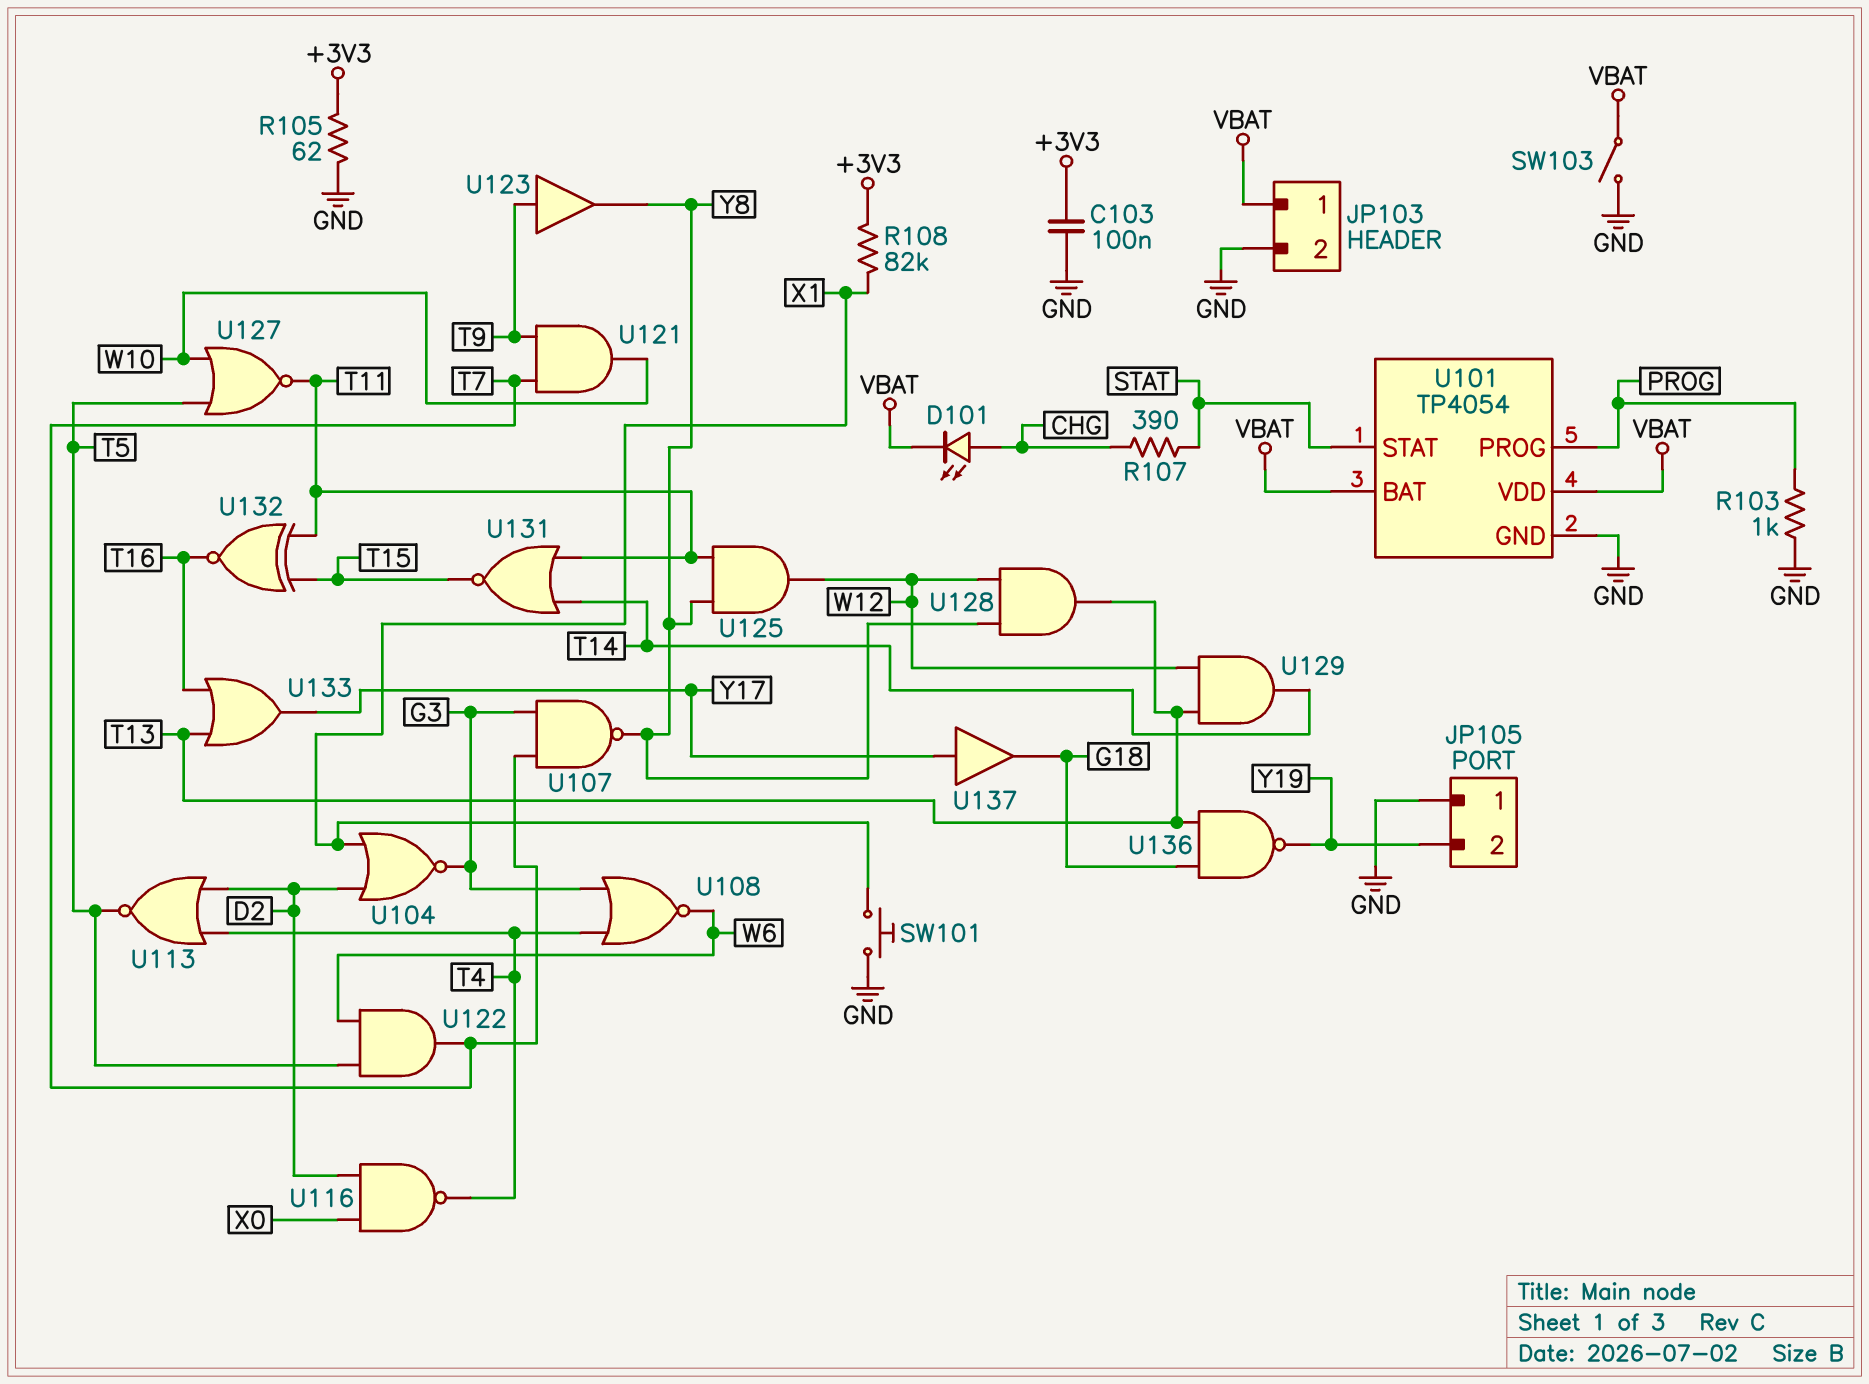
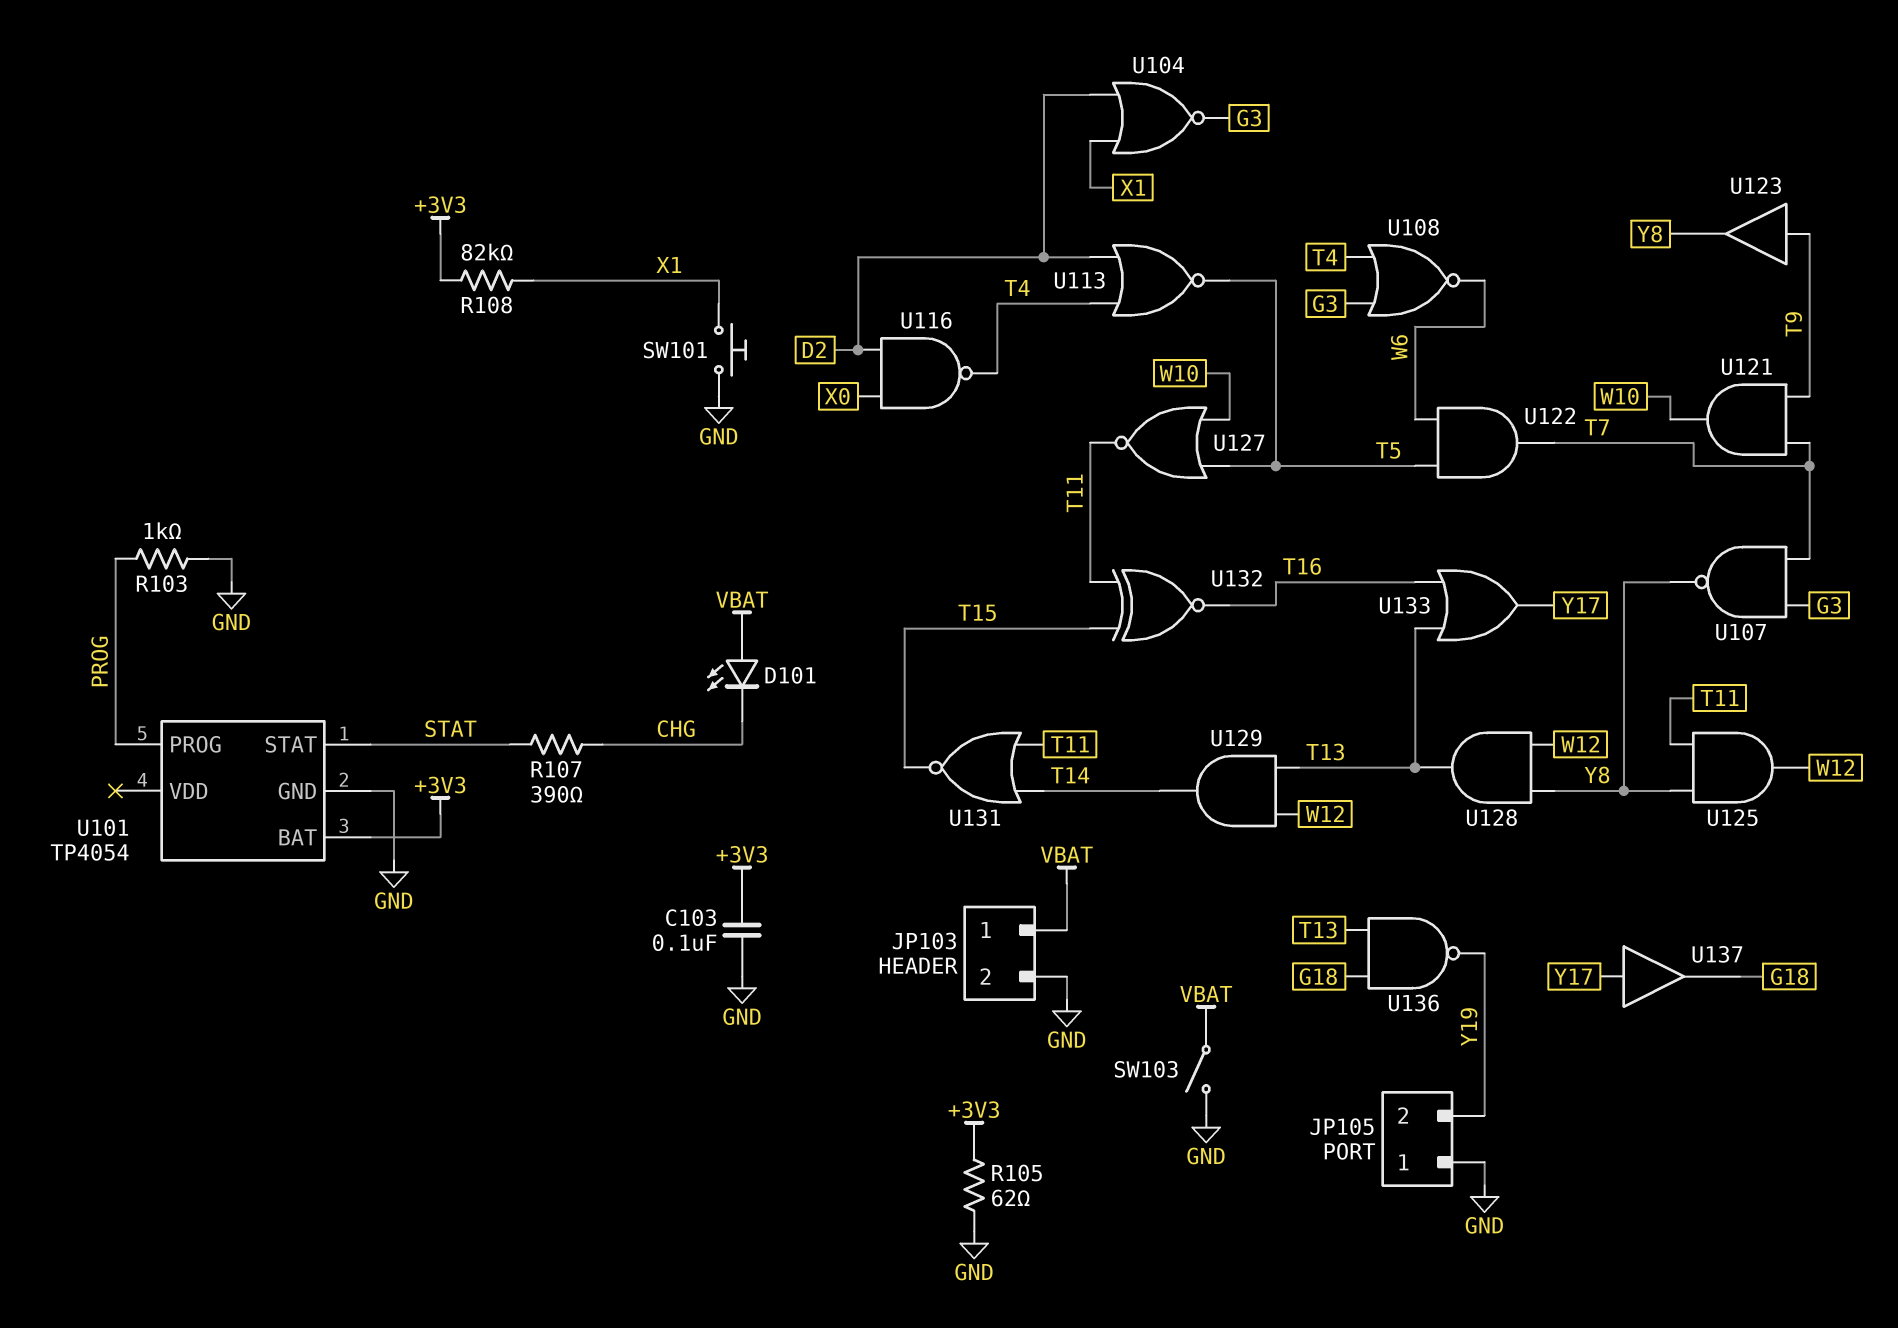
D101: LED (A CHG, K VBAT) -> LED (A VBAT, K CHG)
U101 pin BAT: VBAT -> +3V3
U101 pin VDD: VBAT -> none

